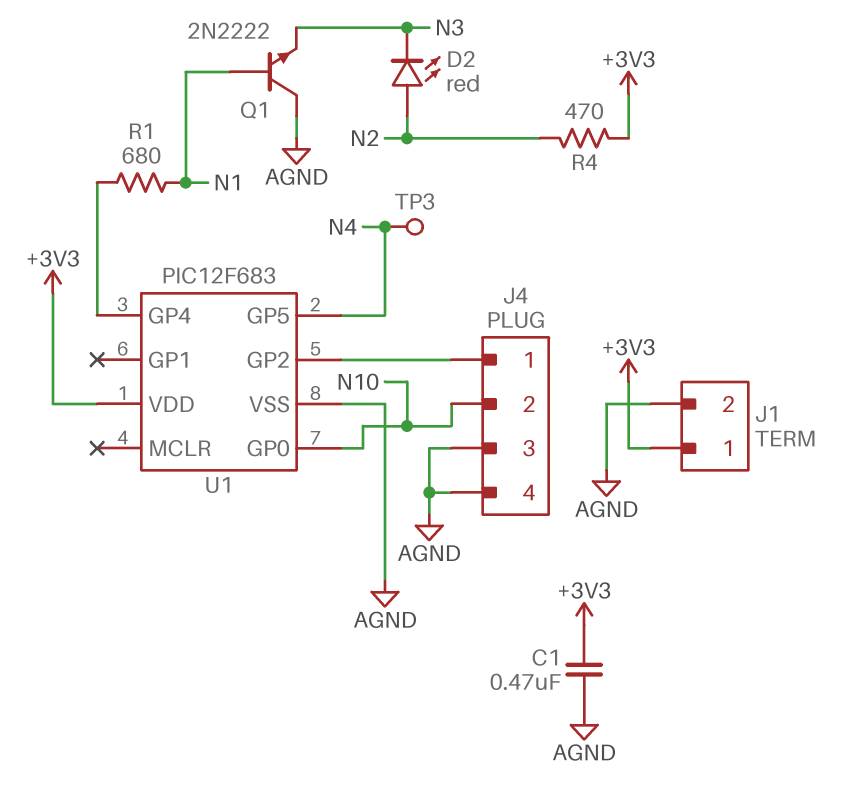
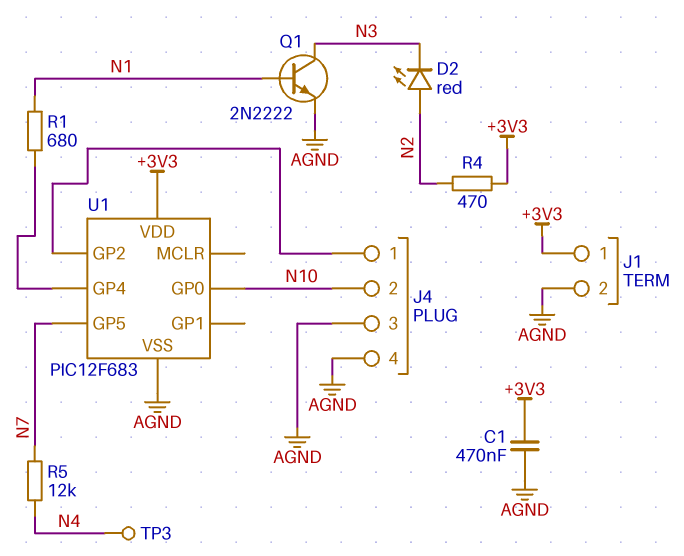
Q1: NPN 2N2222 (B N1, C AGND, E N3) -> NPN 2N2222 (B N1, C N3, E AGND)
R5: none -> 12k (N4, N7)
U1 pin GP5: N4 -> N7

